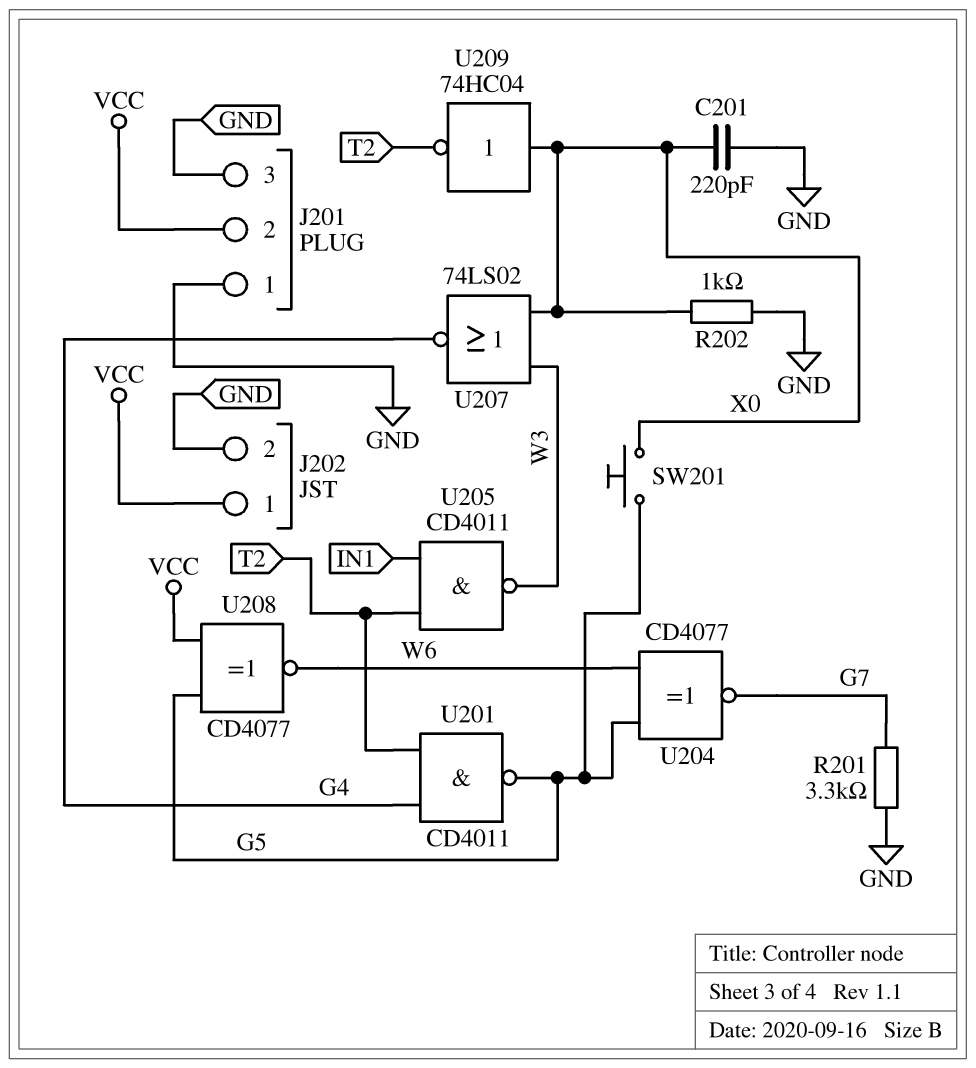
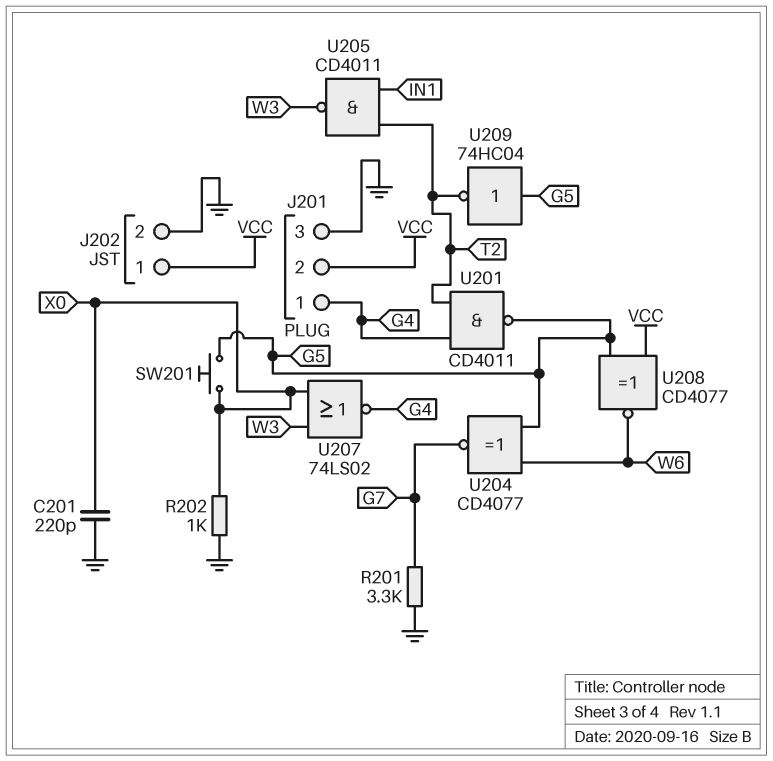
J201 pin 1: GND -> G4
U209: NOT 74HC04 (in X0, out T2) -> NOT 74HC04 (in G5, out T2)

